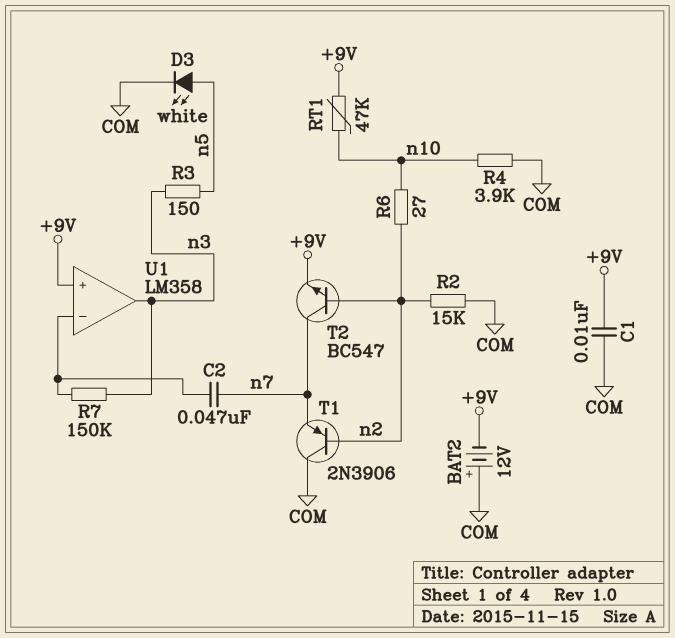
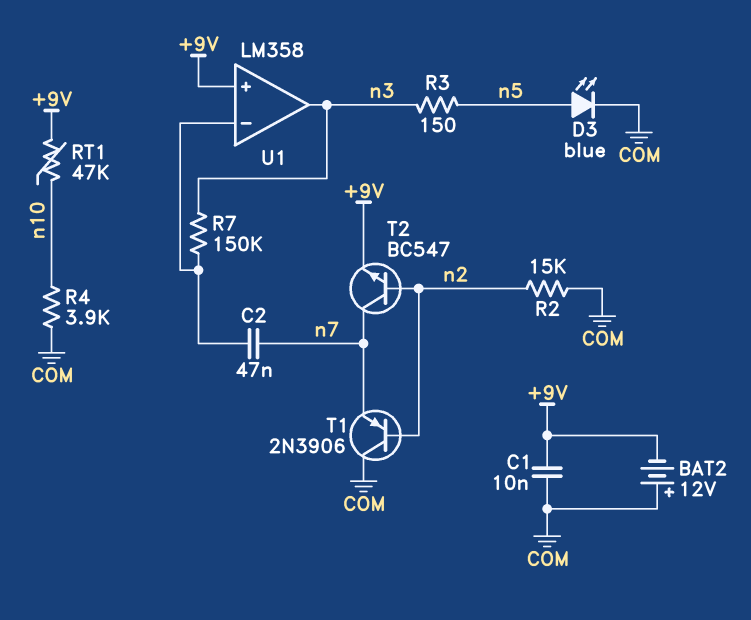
D3: LED white (A n5, K COM) -> LED blue (A n5, K COM)
R6: 27 (n2, n10) -> none

